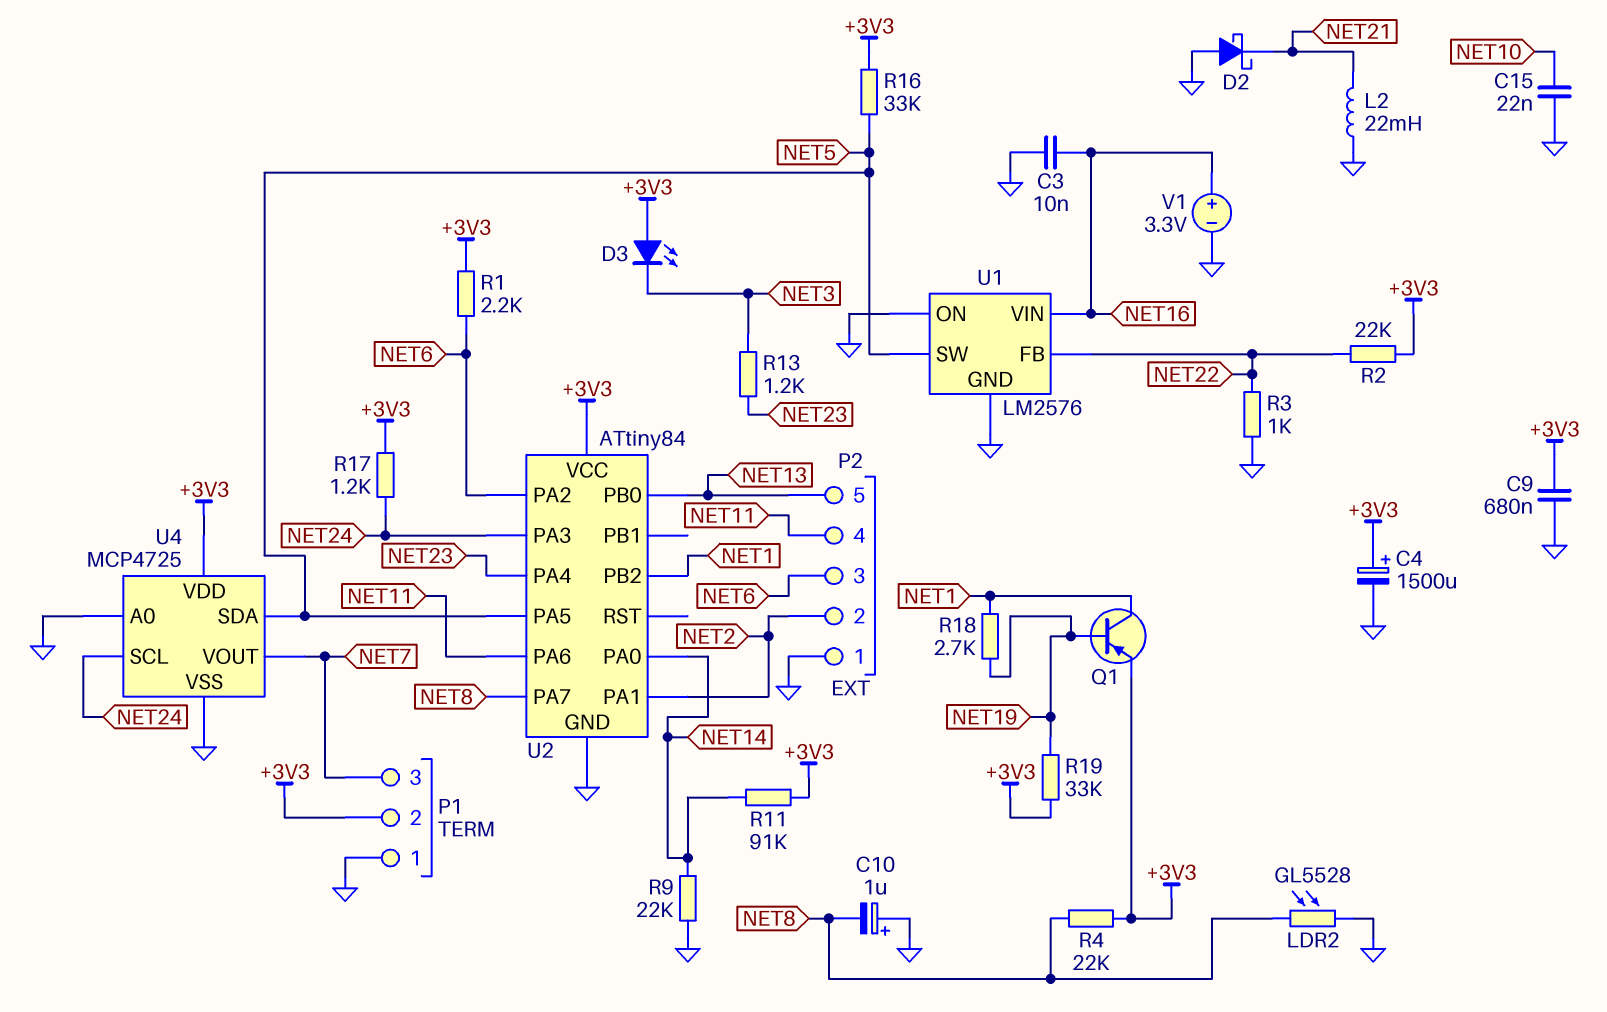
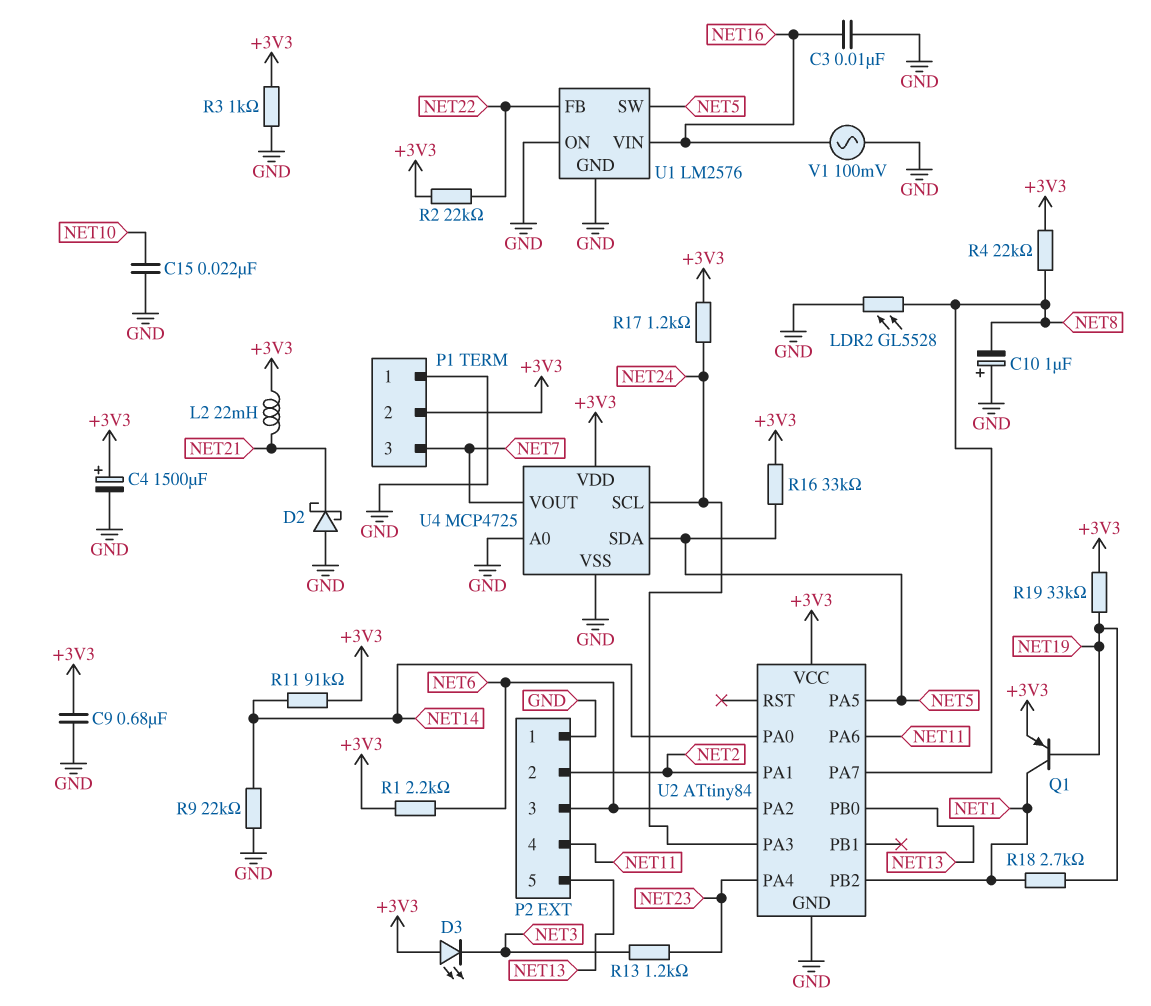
L2: 22mH (GND, NET21) -> 22mH (+3V3, NET21)
R3: 1k (GND, NET22) -> 1k (+3V3, GND)
V1: 3.3V (plus NET16, minus GND) -> AC 100mV (GND, NET16)

